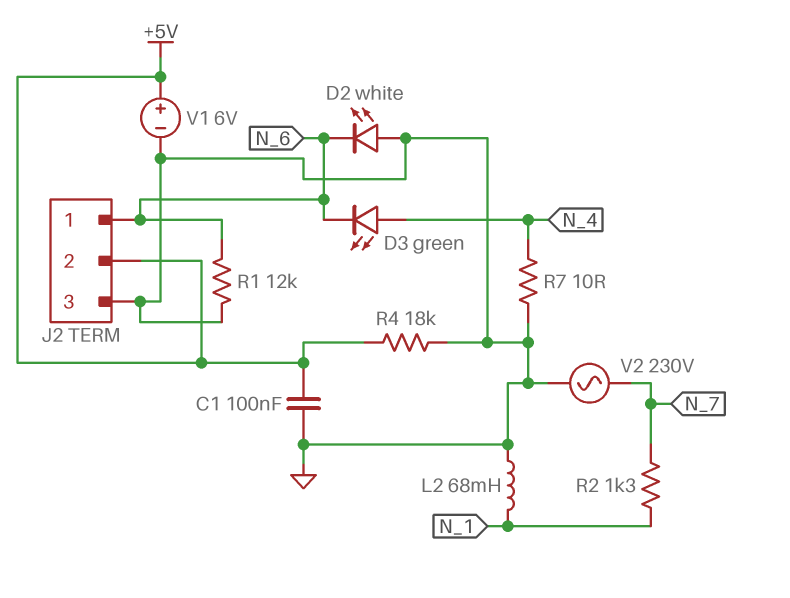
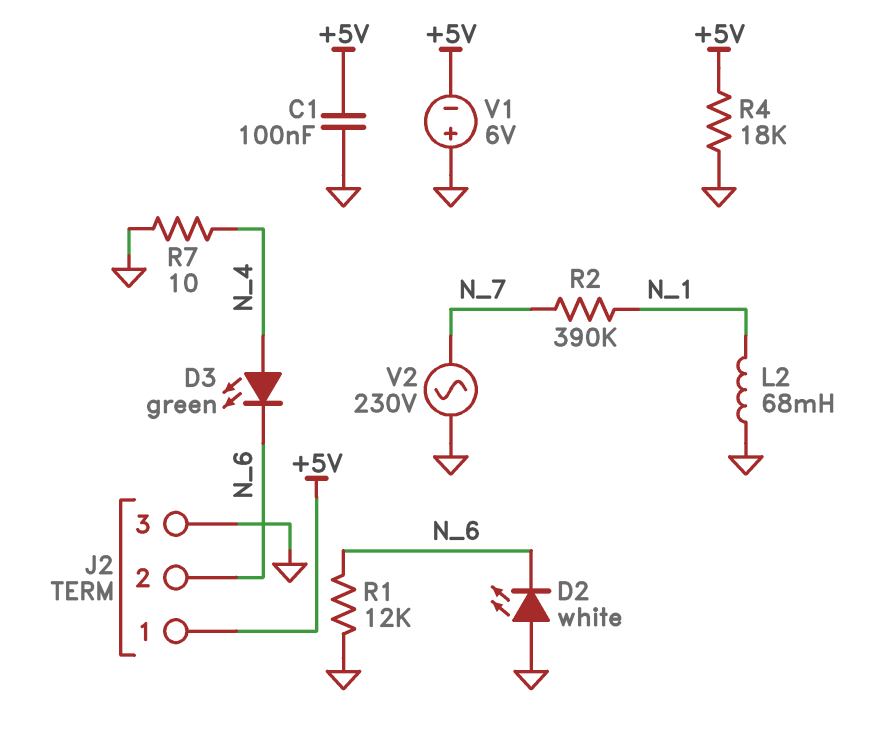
J2 pin 1: N_6 -> +5V
J2 pin 2: +5V -> N_6
R2: 1.3k (N_1, N_7) -> 390k (N_1, N_7)
V1: 6V (plus +5V, minus GND) -> 6V (plus GND, minus +5V)

